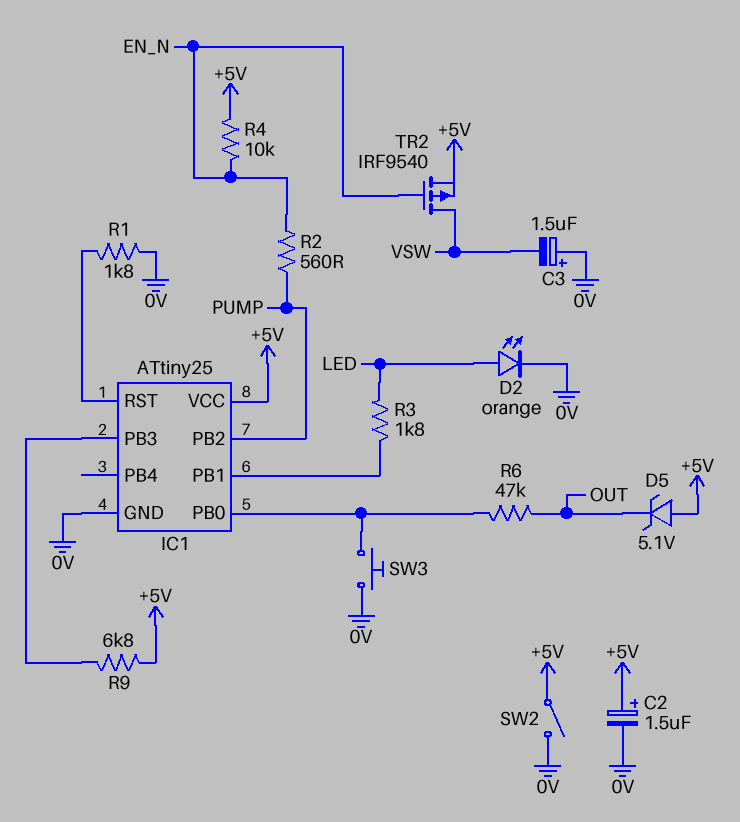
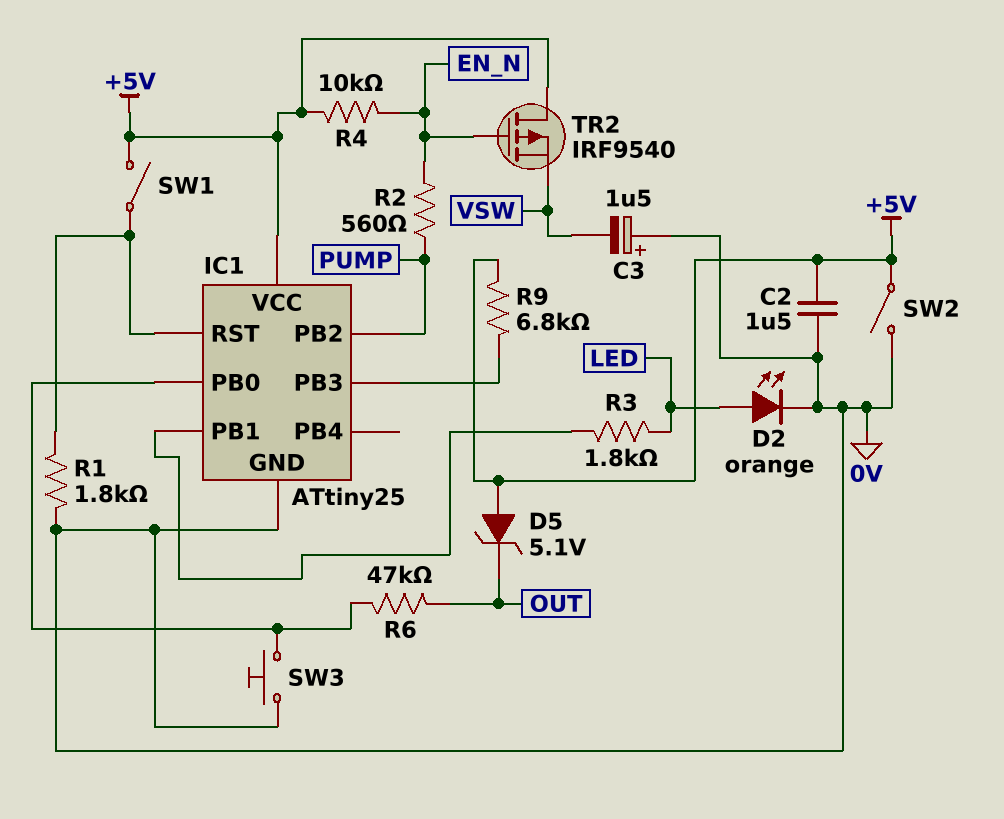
C2: 1.5uF (plus +5V, minus 0V) -> 1.5uF (+5V, 0V)
SW1: none -> switch (+5V, IC1/RST)
TR2: PMOS IRF9540 (G EN_N, D VSW, S +5V) -> PMOS IRF9540 (G EN_N, D +5V, S VSW)

